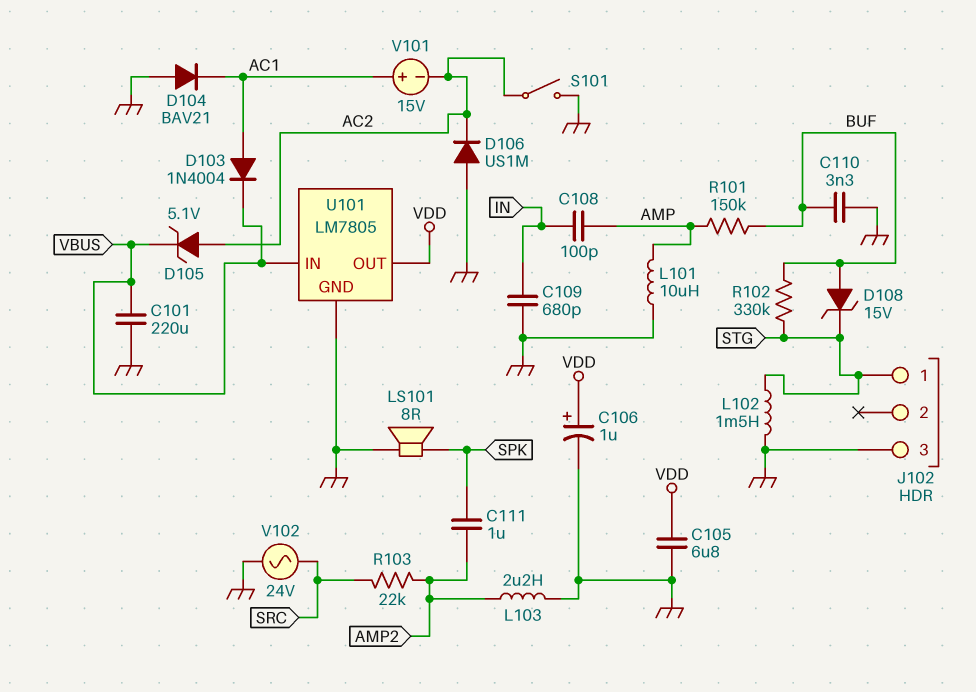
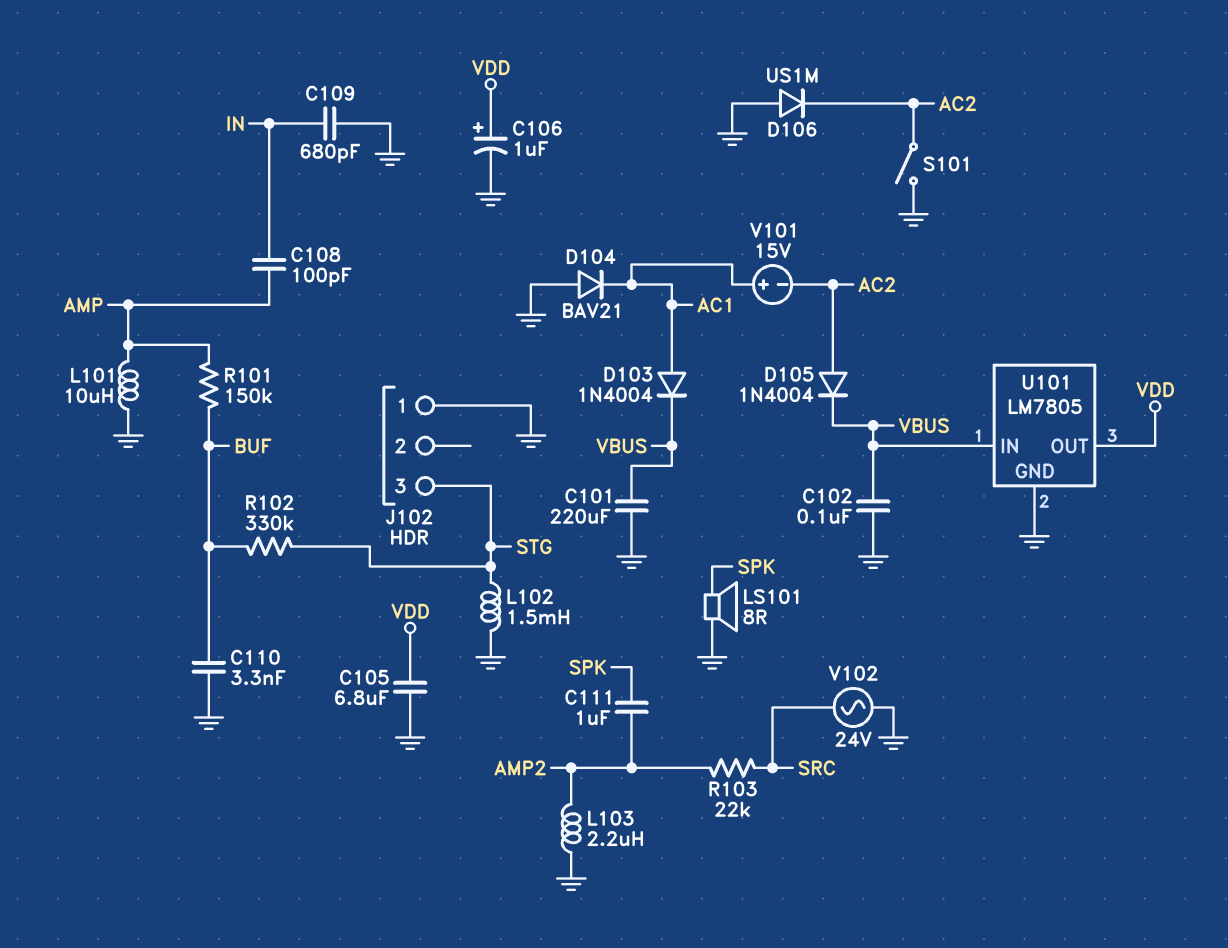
C102: none -> 100nF (GND, VBUS)
D105: zener 5.1V (A AC2, K VBUS) -> diode 1N4004 (A AC2, K VBUS)
D108: zener 15V (A BUF, K STG) -> none
J102 pin 1: STG -> GND
J102 pin 3: GND -> STG

